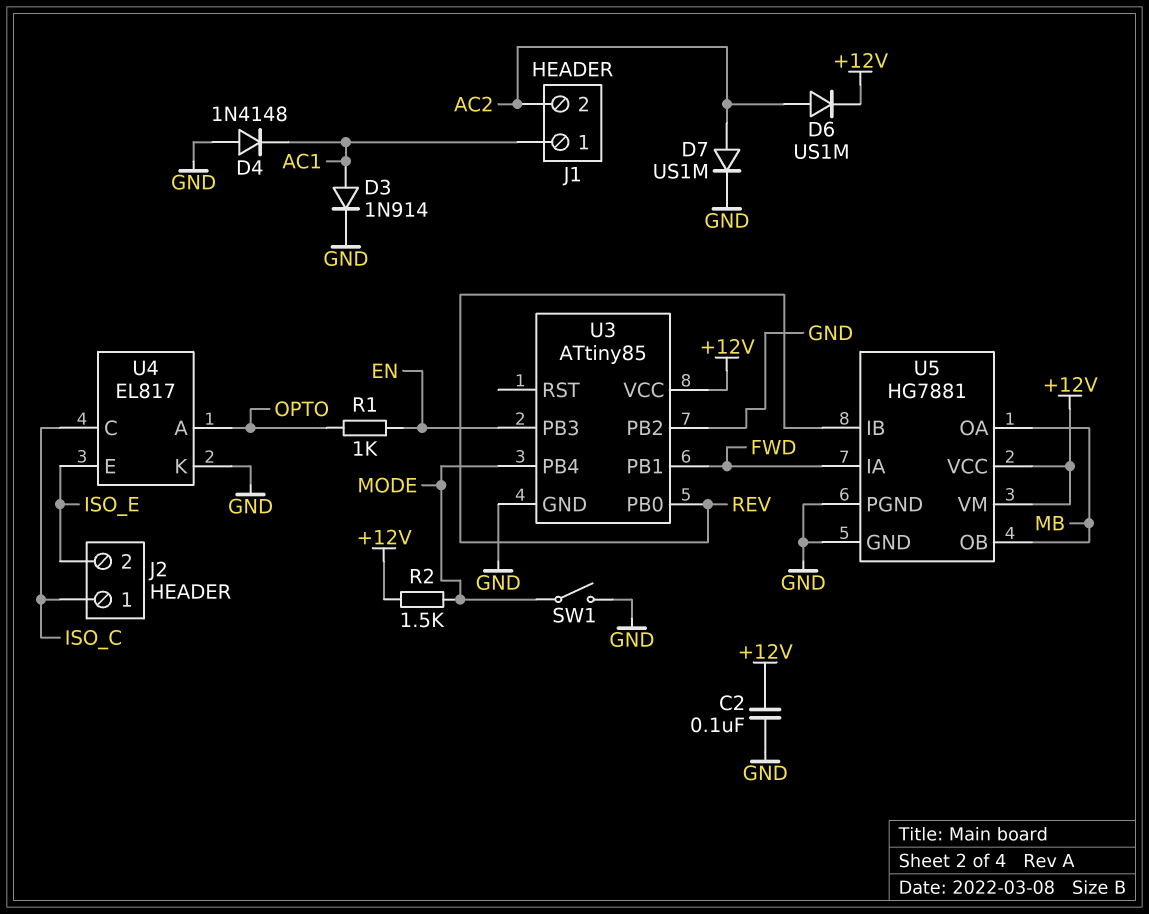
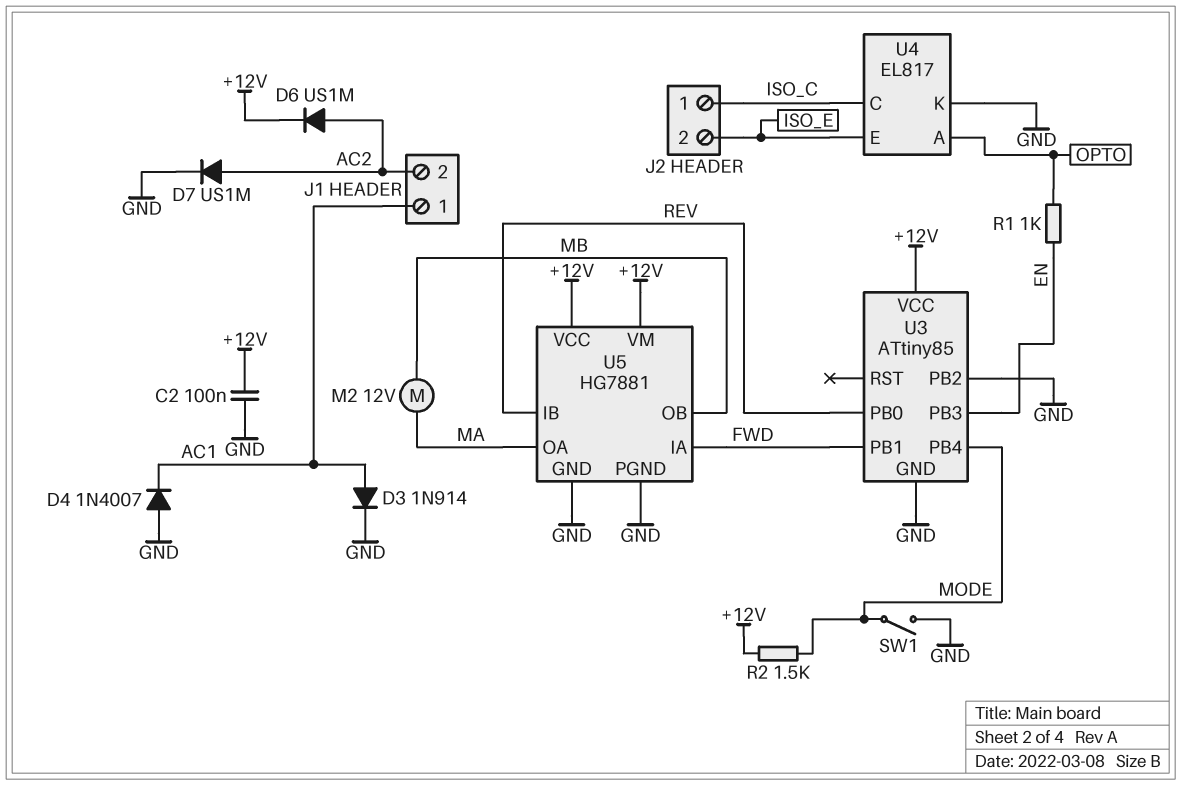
D4: diode 1N4148 (A GND, K AC1) -> diode 1N4007 (A GND, K AC1)
M2: none -> motor 12V (MA, MB)
U5 pin OA: MB -> MA

